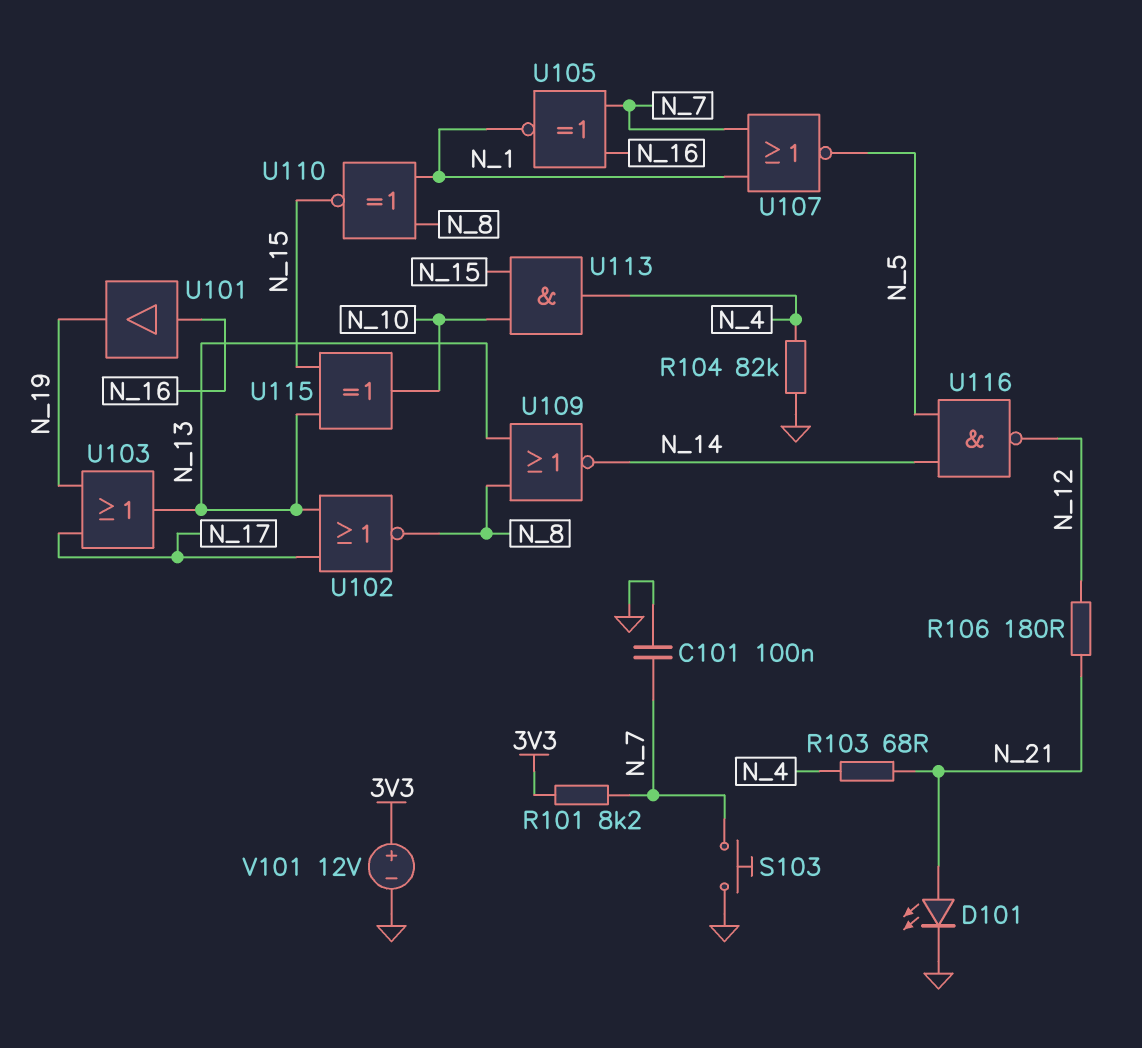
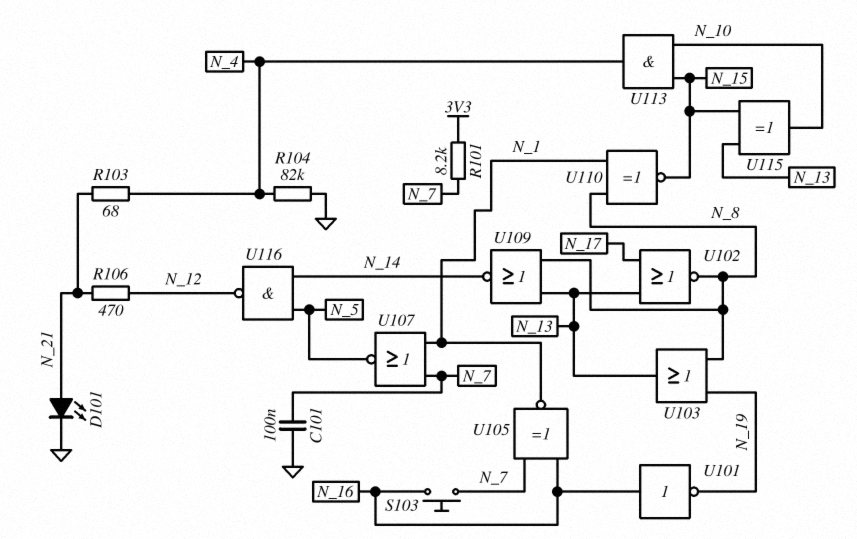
R106: 180 (N_12, N_21) -> 470 (N_12, N_21)
S103: button (GND, N_7) -> button (N_7, N_16)
U101: buffer (in N_16, out N_19) -> NOT (in N_16, out N_19)
U103: OR (in N_17, in N_19, out N_13) -> OR (in N_8, in N_19, out N_13)
V101: 12V (plus 3V3, minus GND) -> none

